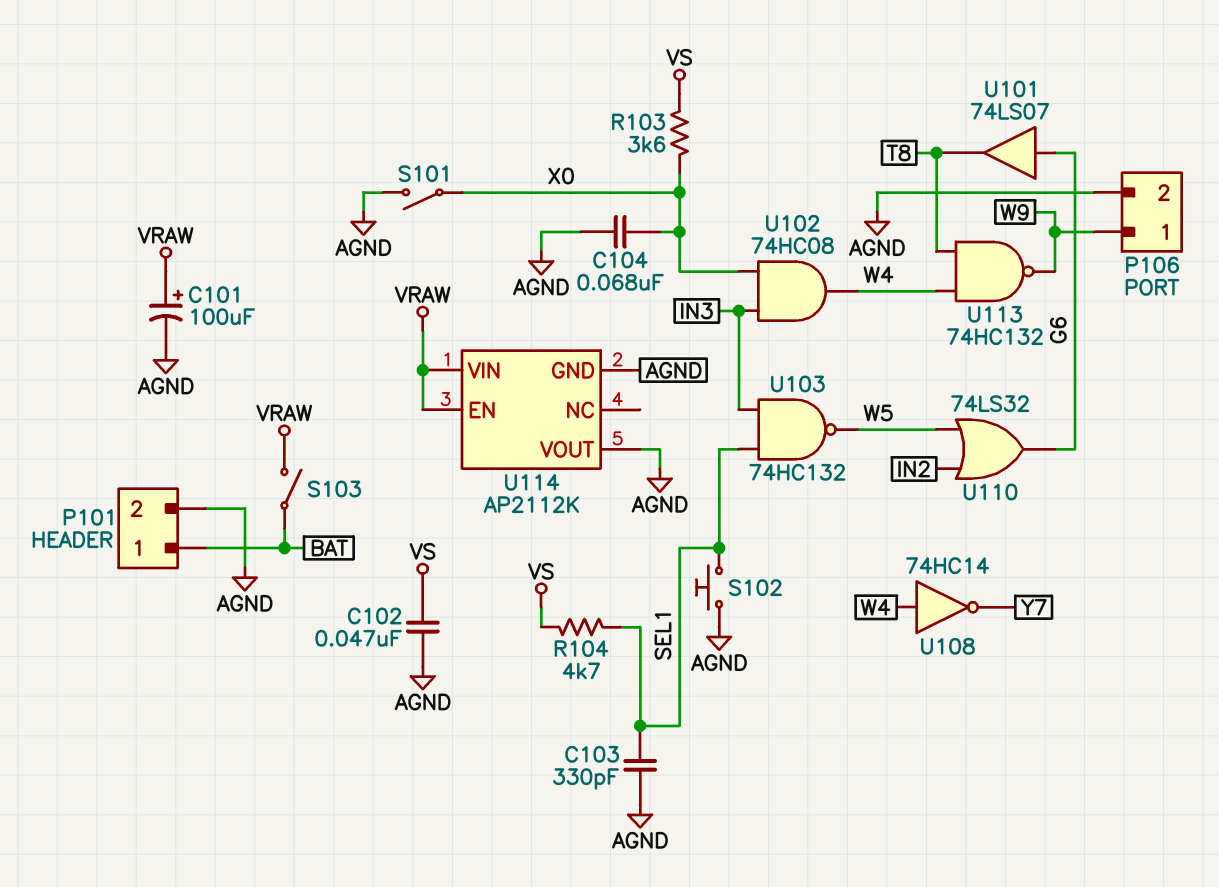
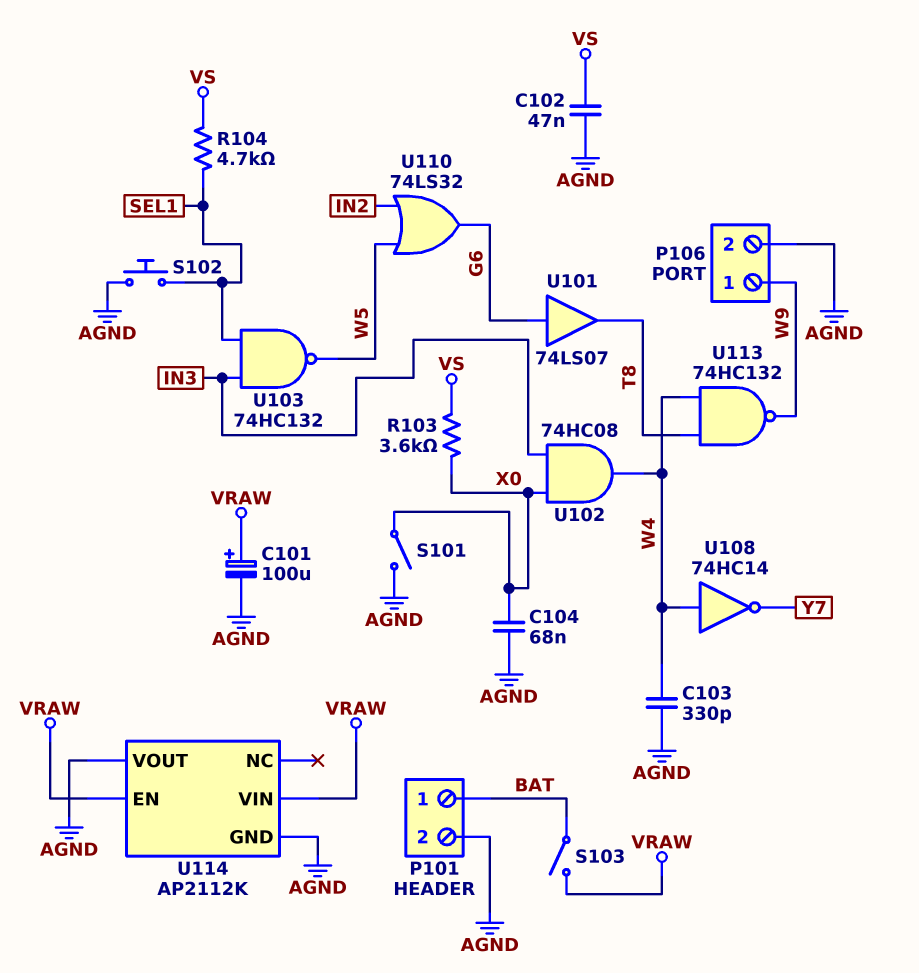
C103: 330pF (AGND, SEL1) -> 330pF (AGND, W4)

